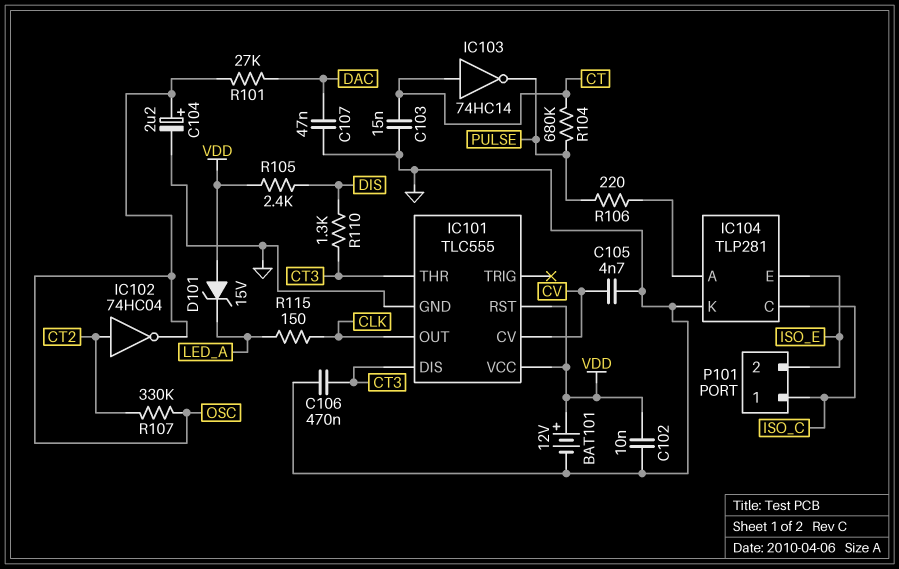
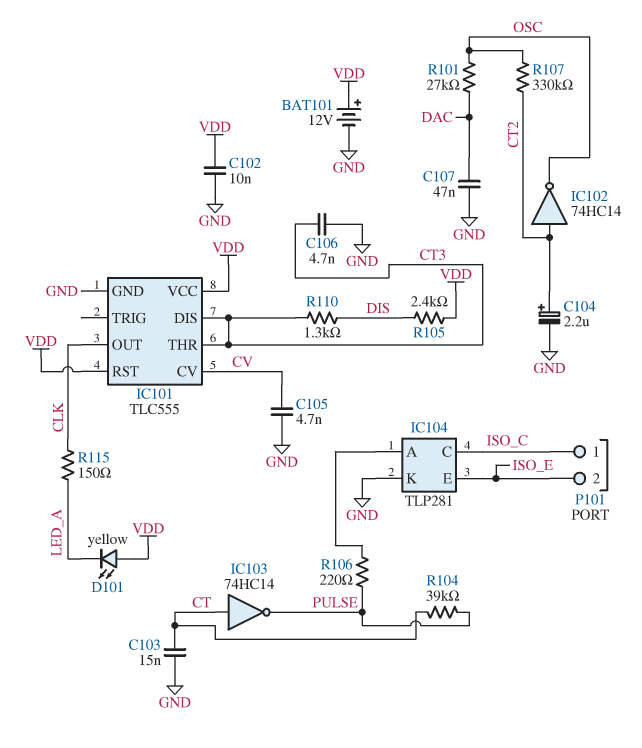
C104: 2.2uF (plus OSC, minus GND) -> 2.2uF (plus CT2, minus GND)
C106: 470nF (CT3, GND) -> 4.7nF (CT3, GND)
D101: zener 15V (A VDD, K LED_A) -> LED yellow (A VDD, K LED_A)
IC102: NOT 74HC04 (in CT2, out OSC) -> NOT 74HC14 (in CT2, out OSC)
R104: 680k (CT, PULSE) -> 39k (CT, PULSE)

